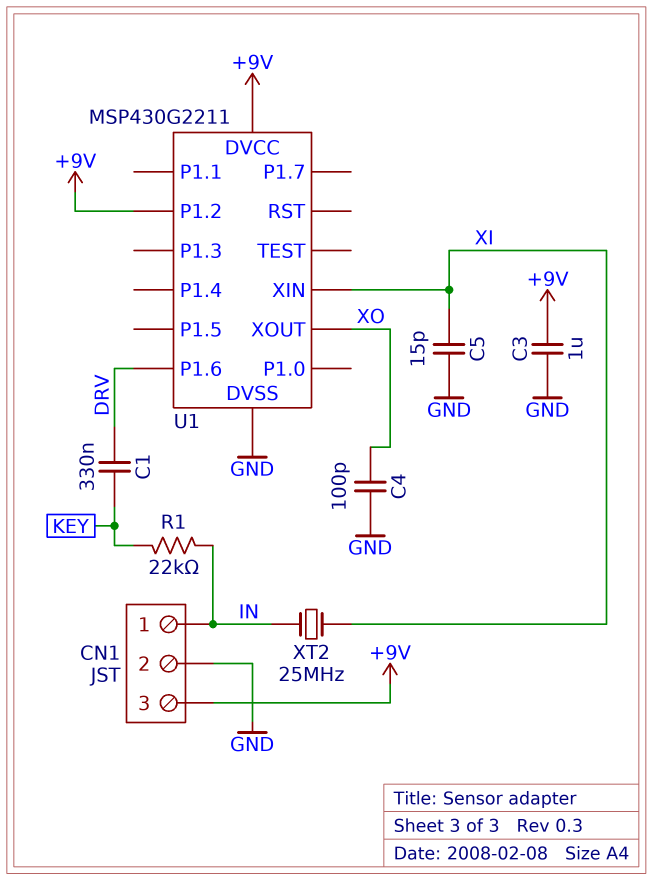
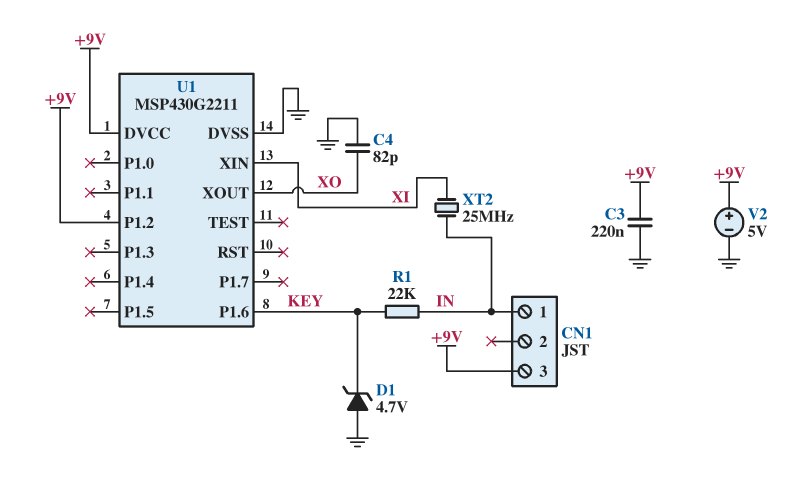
C1: 330nF (DRV, KEY) -> none
C3: 1uF (+9V, GND) -> 220nF (+9V, GND)
C4: 100pF (GND, XO) -> 82pF (GND, XO)
C5: 15pF (GND, XI) -> none
CN1 pin 2: GND -> none
D1: none -> zener 4.7V (A GND, K KEY)
U1 pin P1.6: DRV -> KEY
V2: none -> 5V (plus +9V, minus GND)

